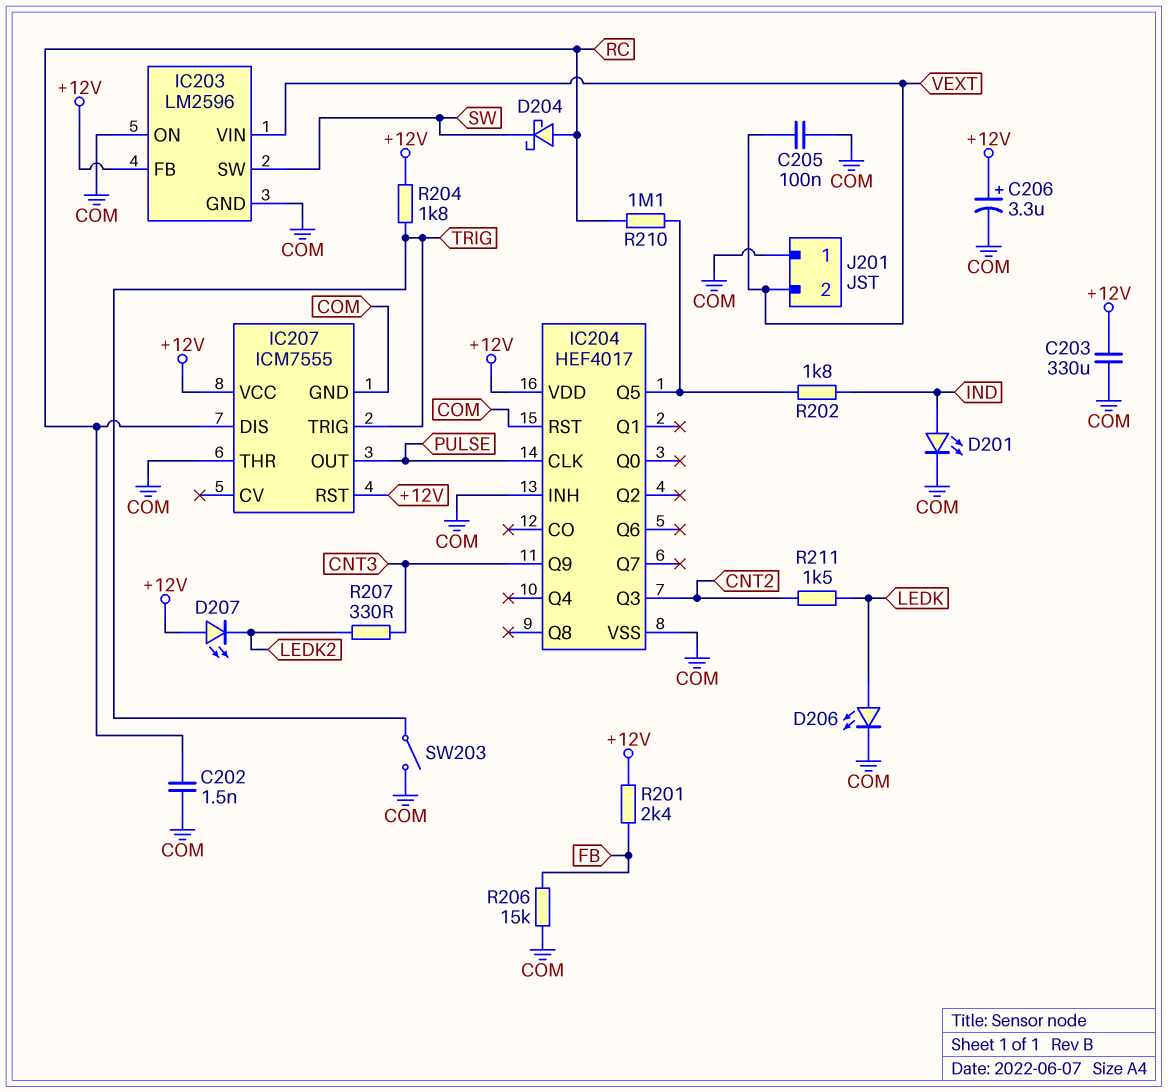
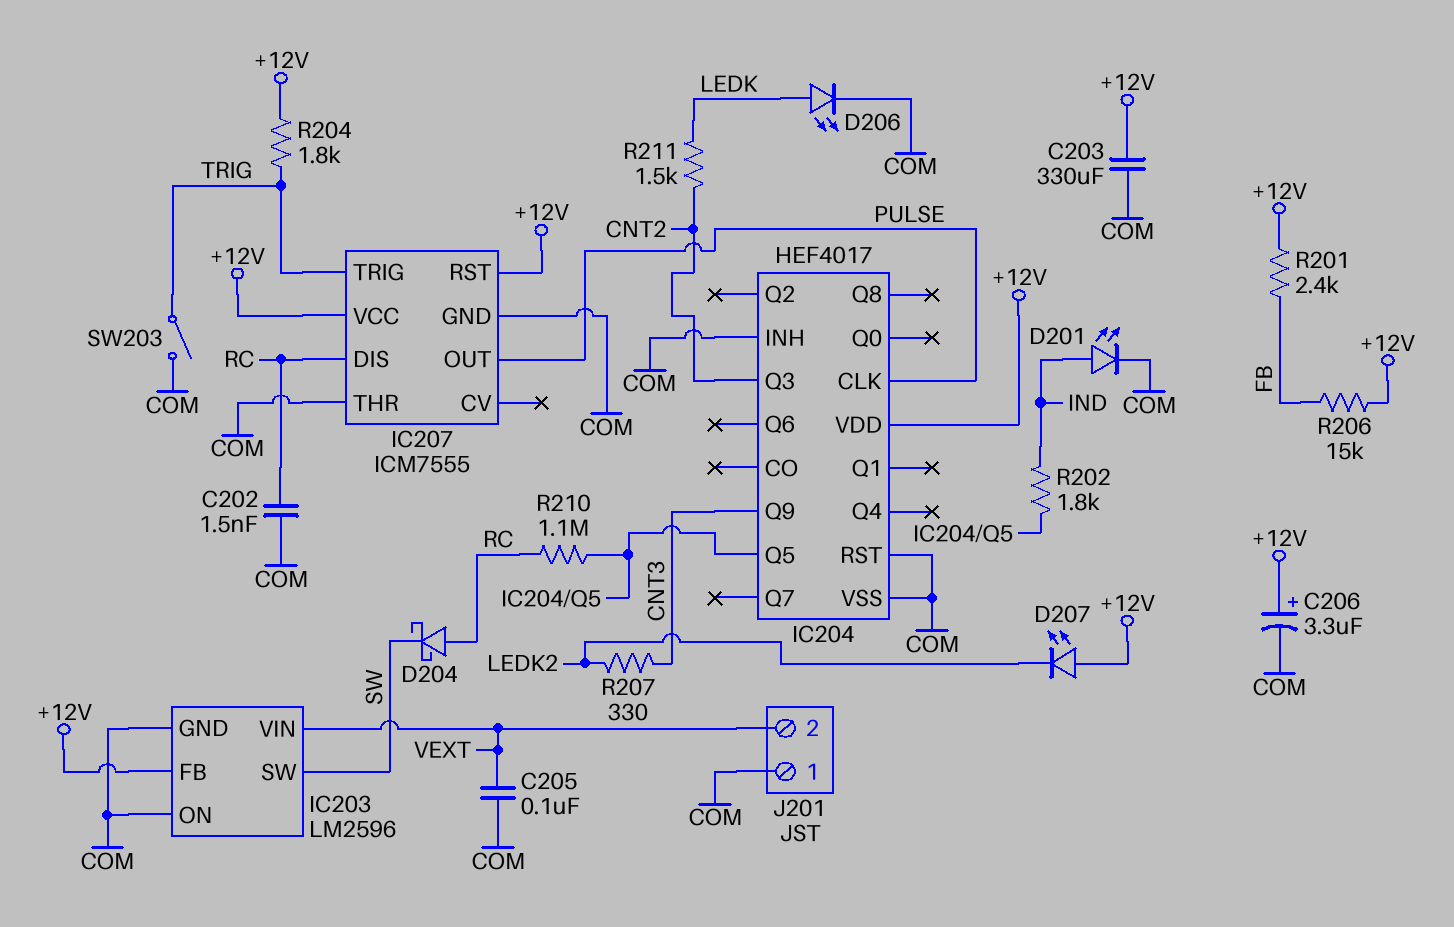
R206: 15k (COM, FB) -> 15k (+12V, FB)

